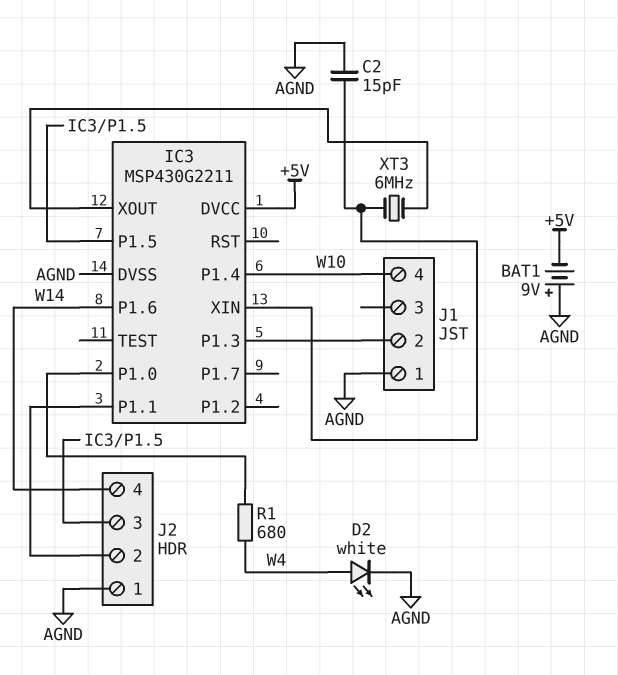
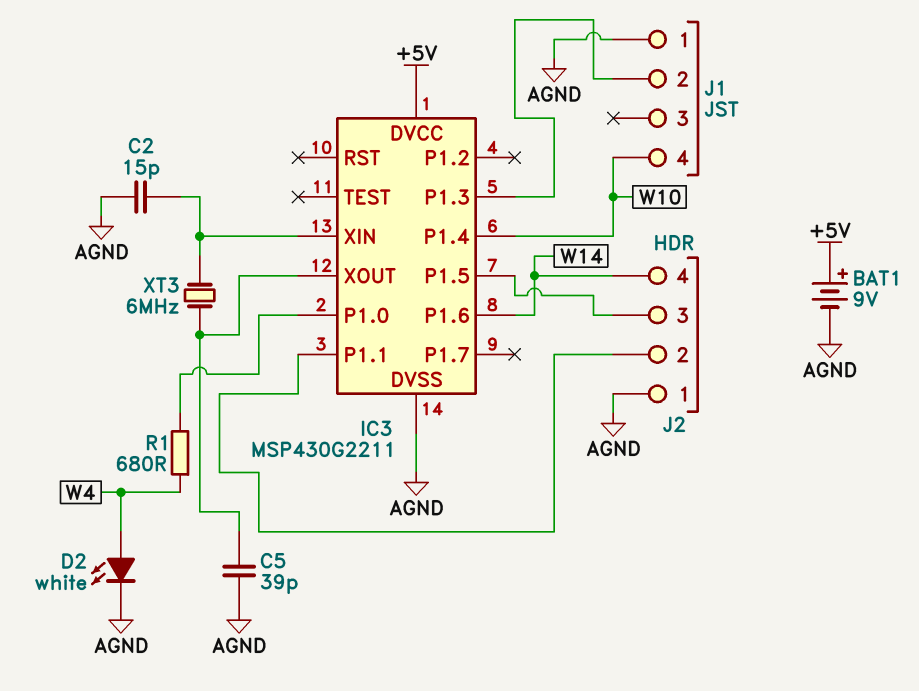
BAT1: 9V (plus AGND, minus +5V) -> 9V (plus +5V, minus AGND)
C5: none -> 39pF (AGND, IC3/XOUT)

